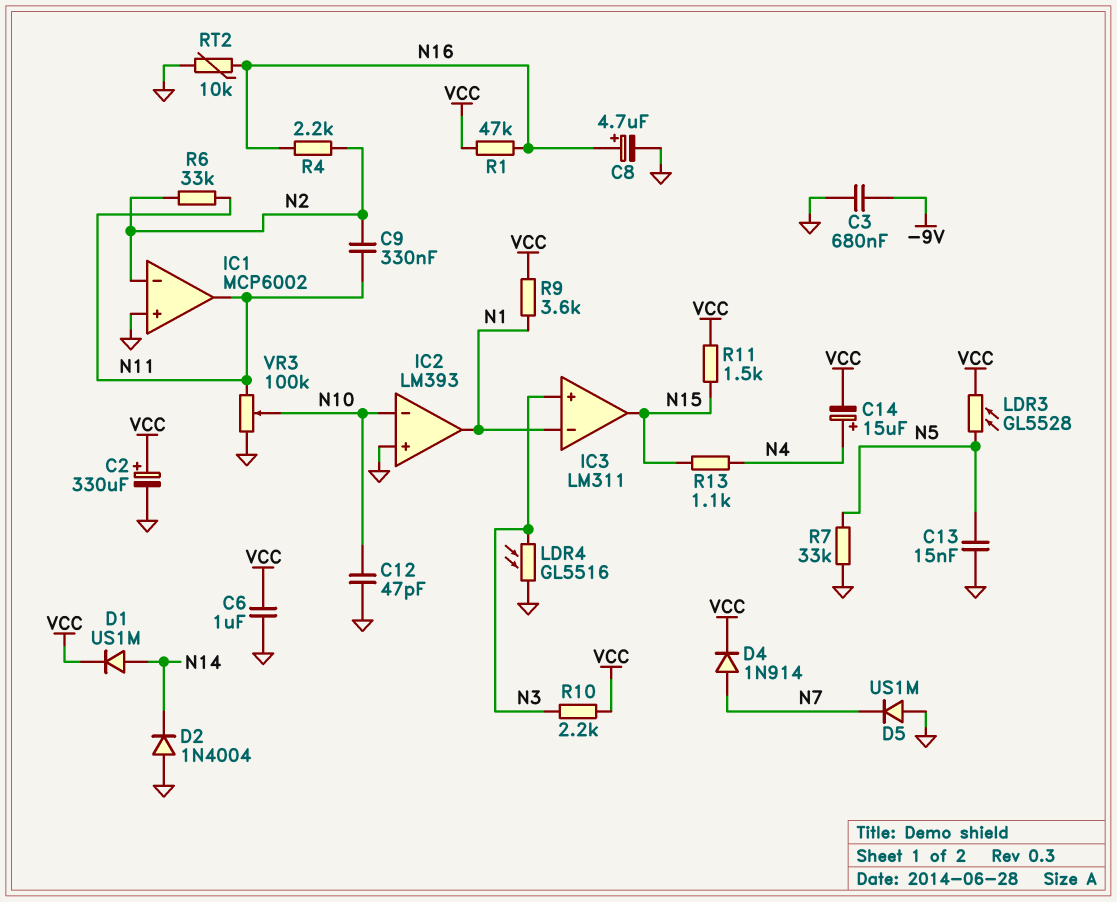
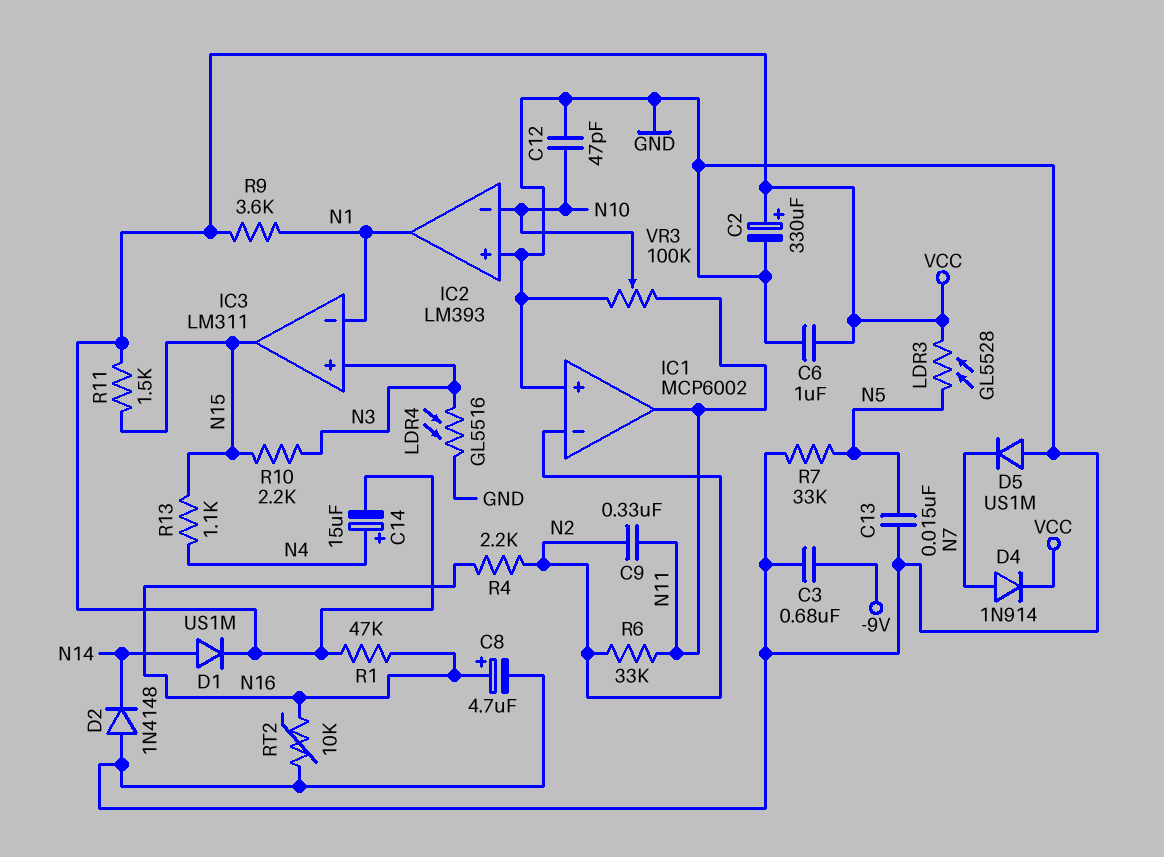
D2: diode 1N4004 (A GND, K N14) -> diode 1N4148 (A GND, K N14)
R10: 2.2k (N3, VCC) -> 2.2k (N3, N15)

